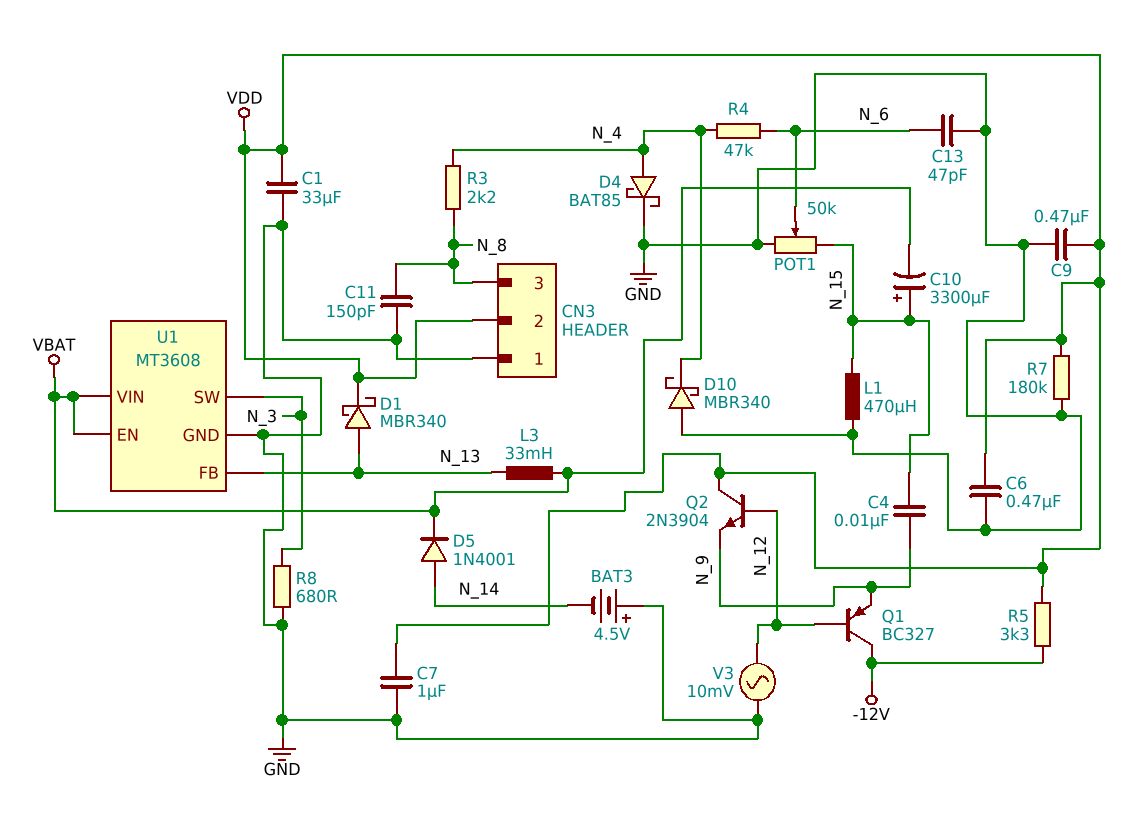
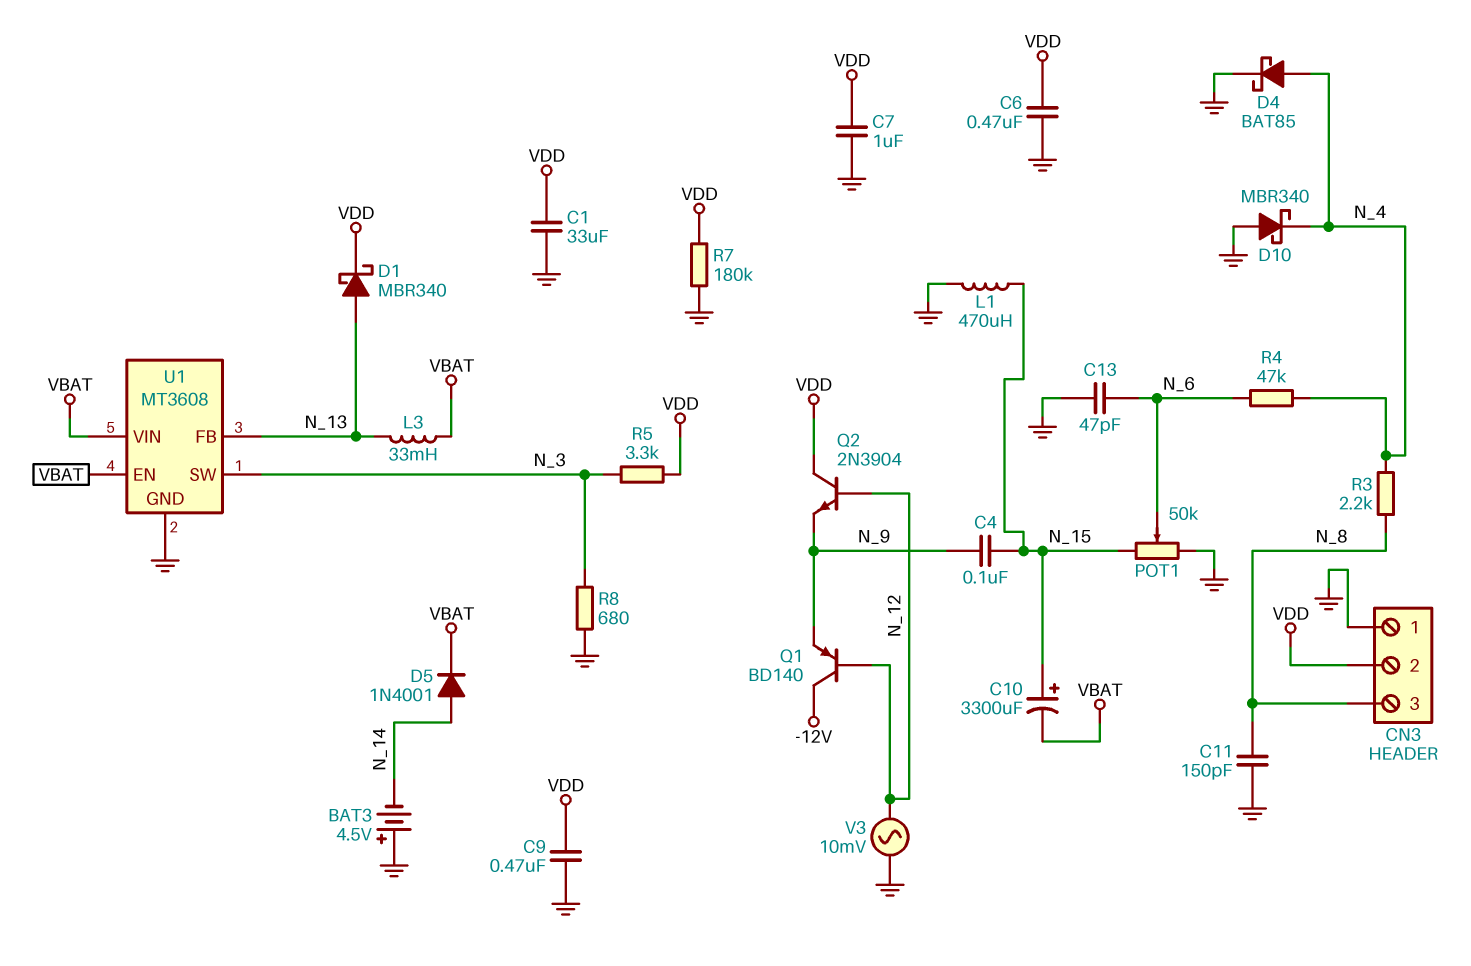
C4: 10nF (N_9, N_15) -> 100nF (N_9, N_15)
Q1: PNP BC327 (B N_12, C -12V, E N_9) -> PNP BD140 (B N_12, C -12V, E N_9)
R5: 3.3k (-12V, VDD) -> 3.3k (N_3, VDD)

